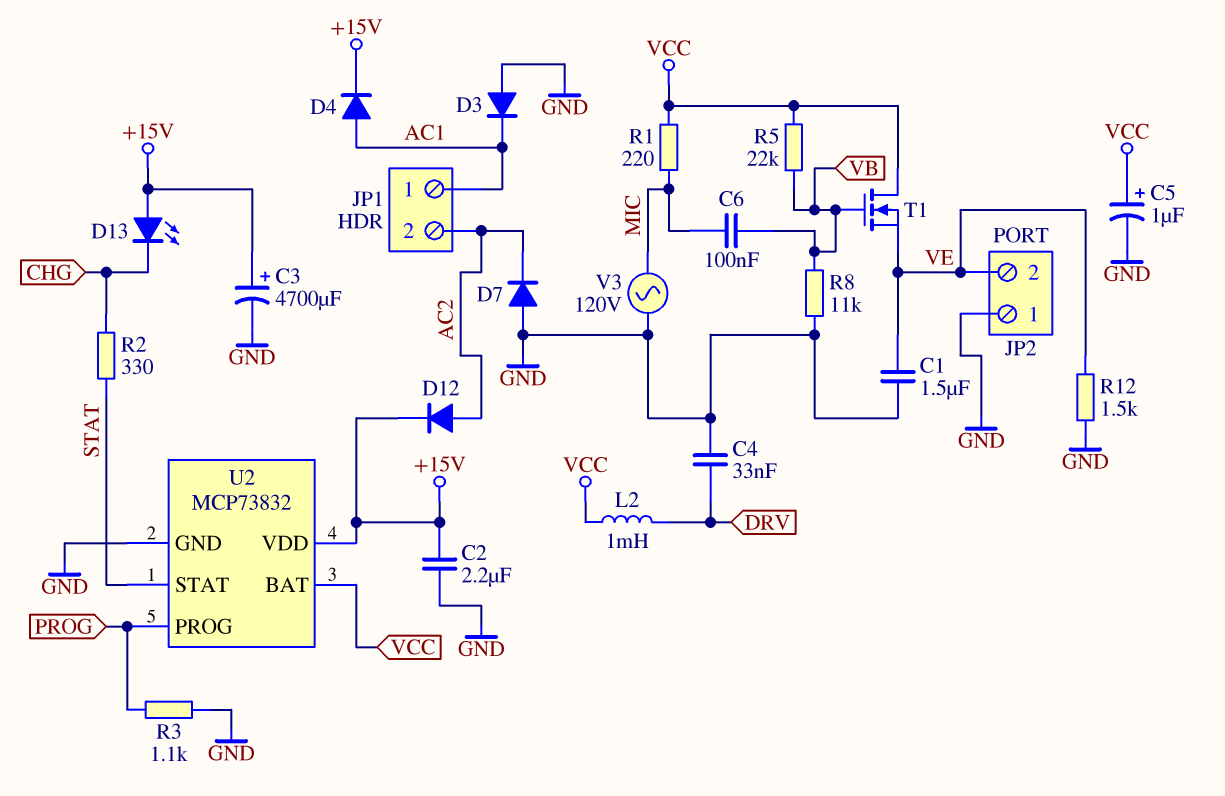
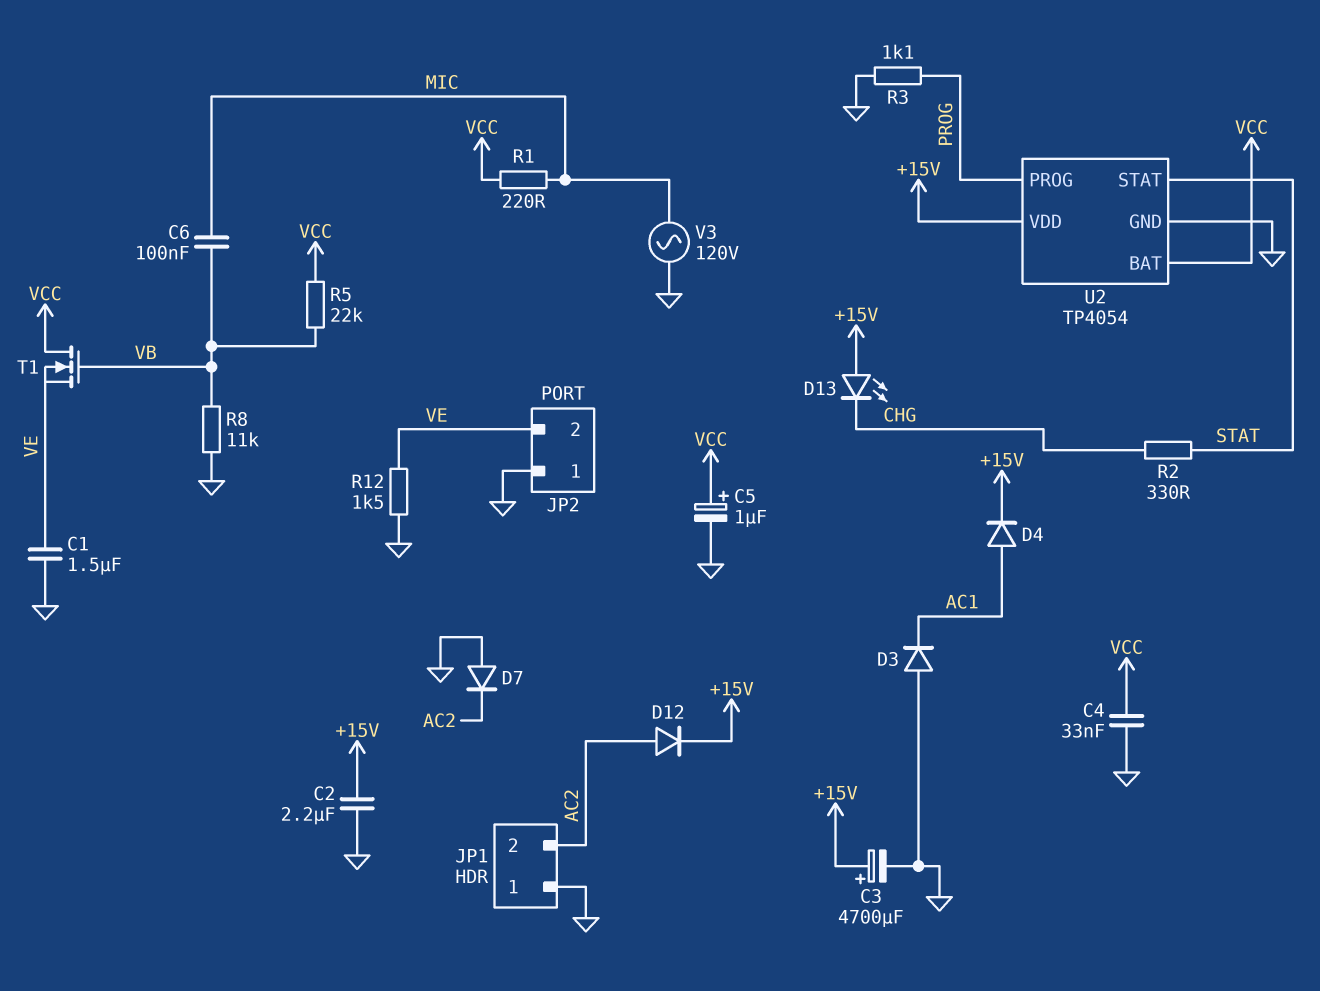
C4: 33nF (DRV, GND) -> 33nF (GND, VCC)
JP1 pin 1: AC1 -> GND
L2: 1mH (DRV, VCC) -> none
U2: MCP73832 -> TP4054

